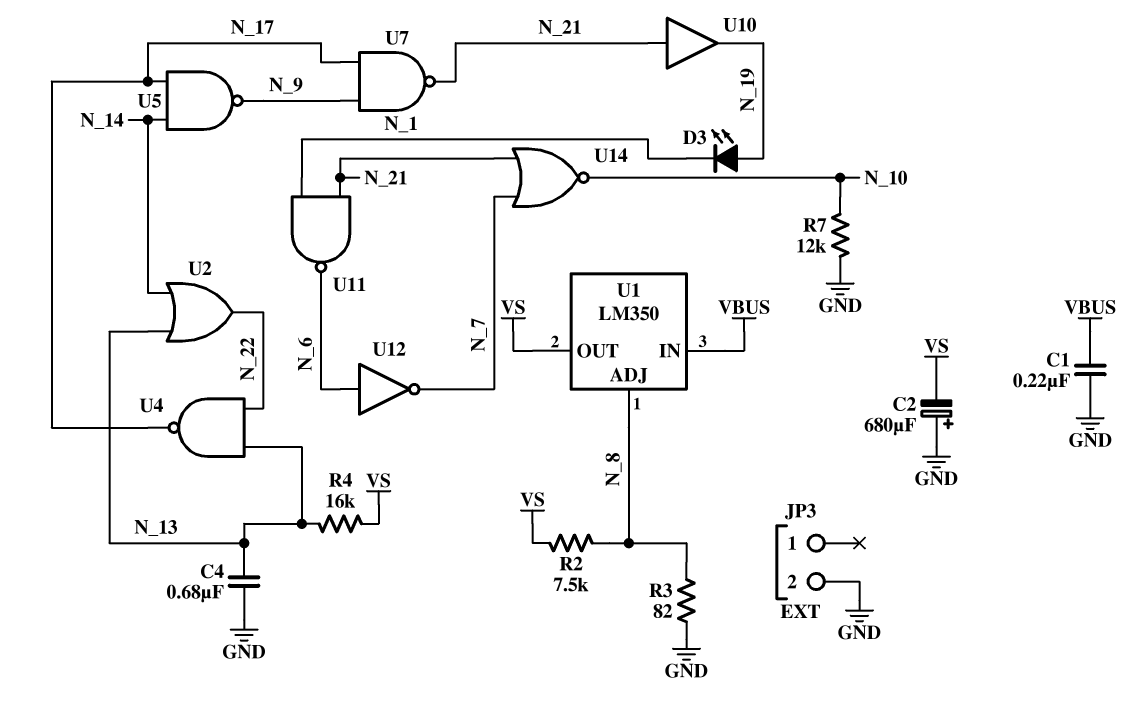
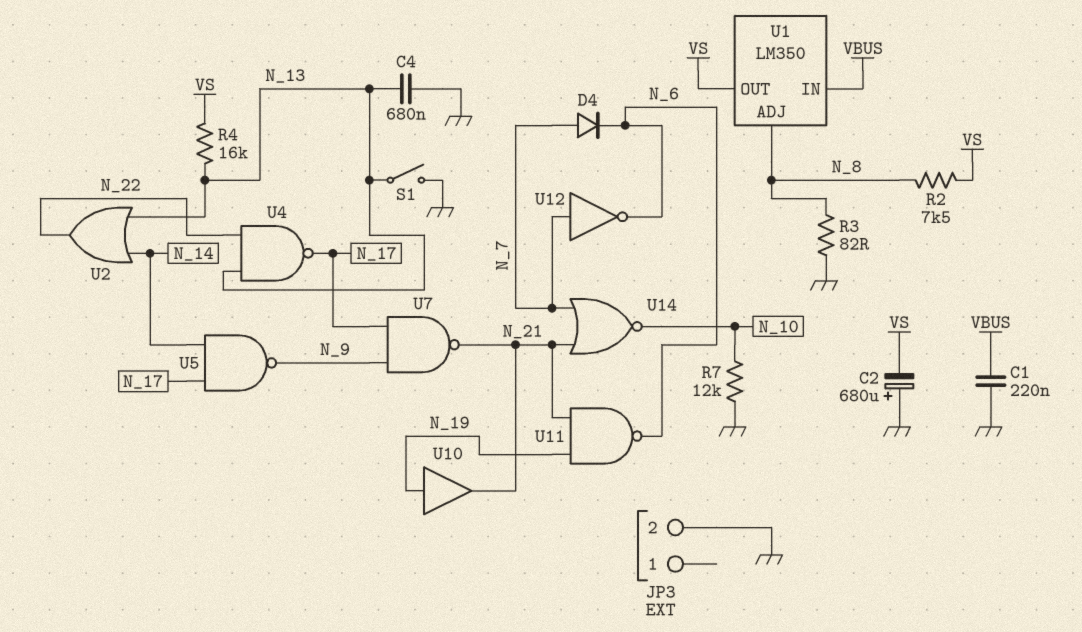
D3: LED (A N_19, K N_1) -> none
D4: none -> diode (A N_7, K N_6)
S1: none -> switch (GND, N_13)
U10: buffer (in N_21, out N_19) -> buffer (in N_19, out N_21)
U11: NAND (in N_1, in N_21, out N_6) -> NAND (in N_19, in N_21, out N_6)
U12: NOT (in N_6, out N_7) -> NOT (in N_7, out N_6)

